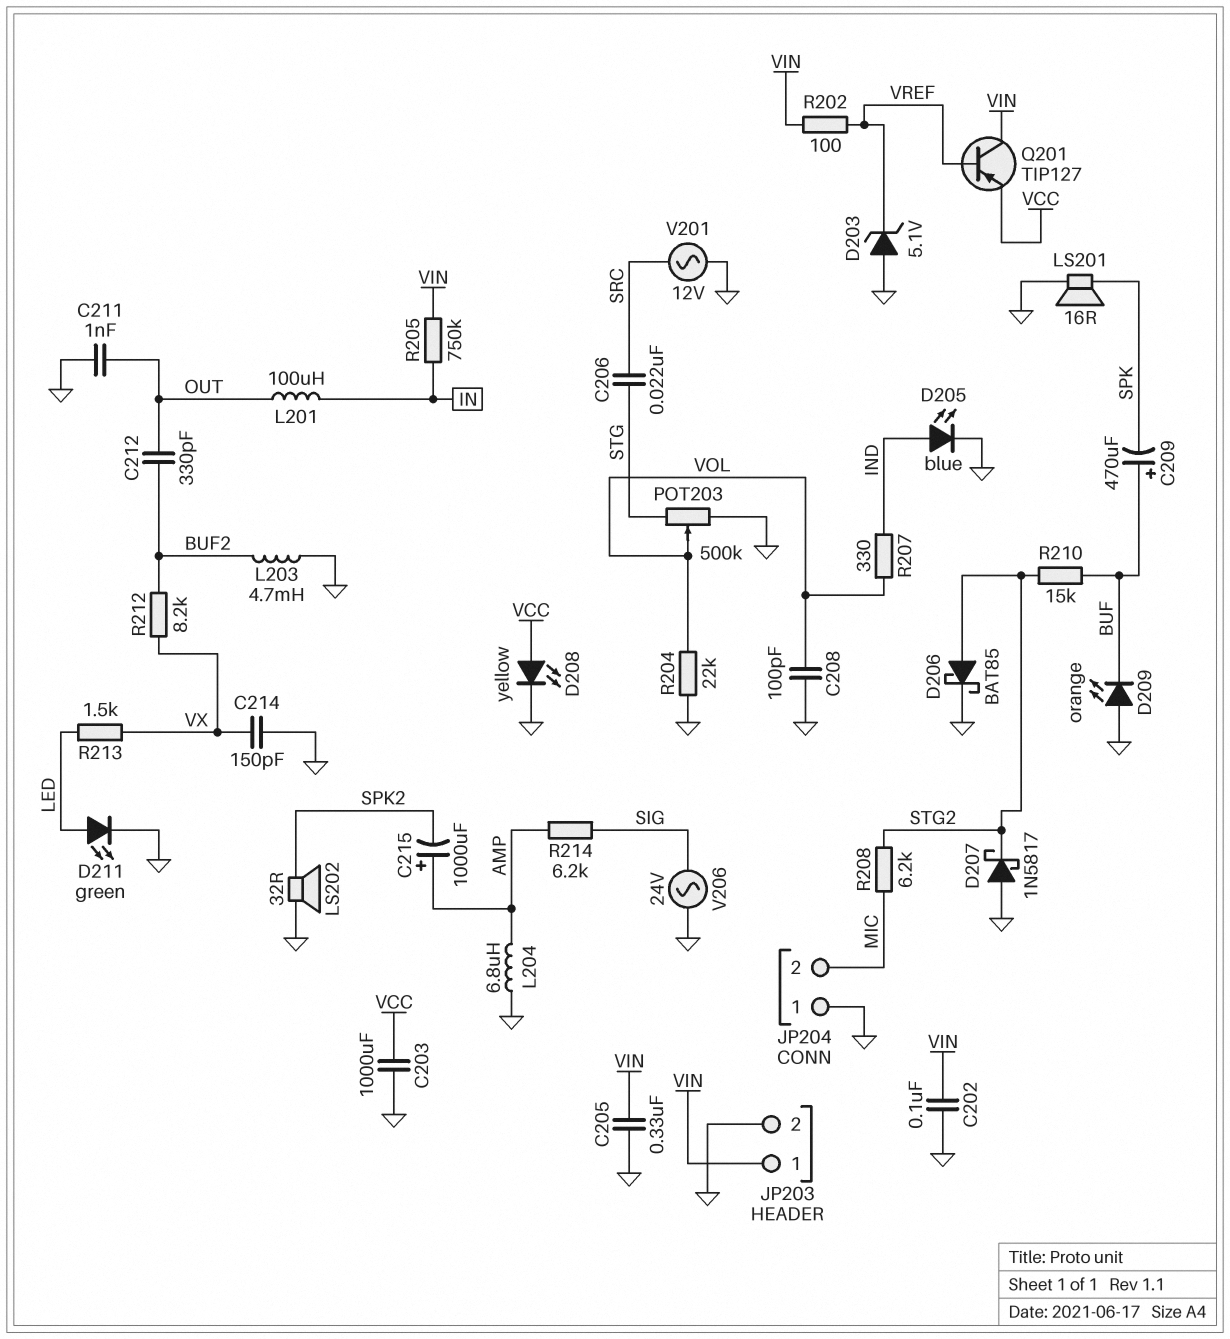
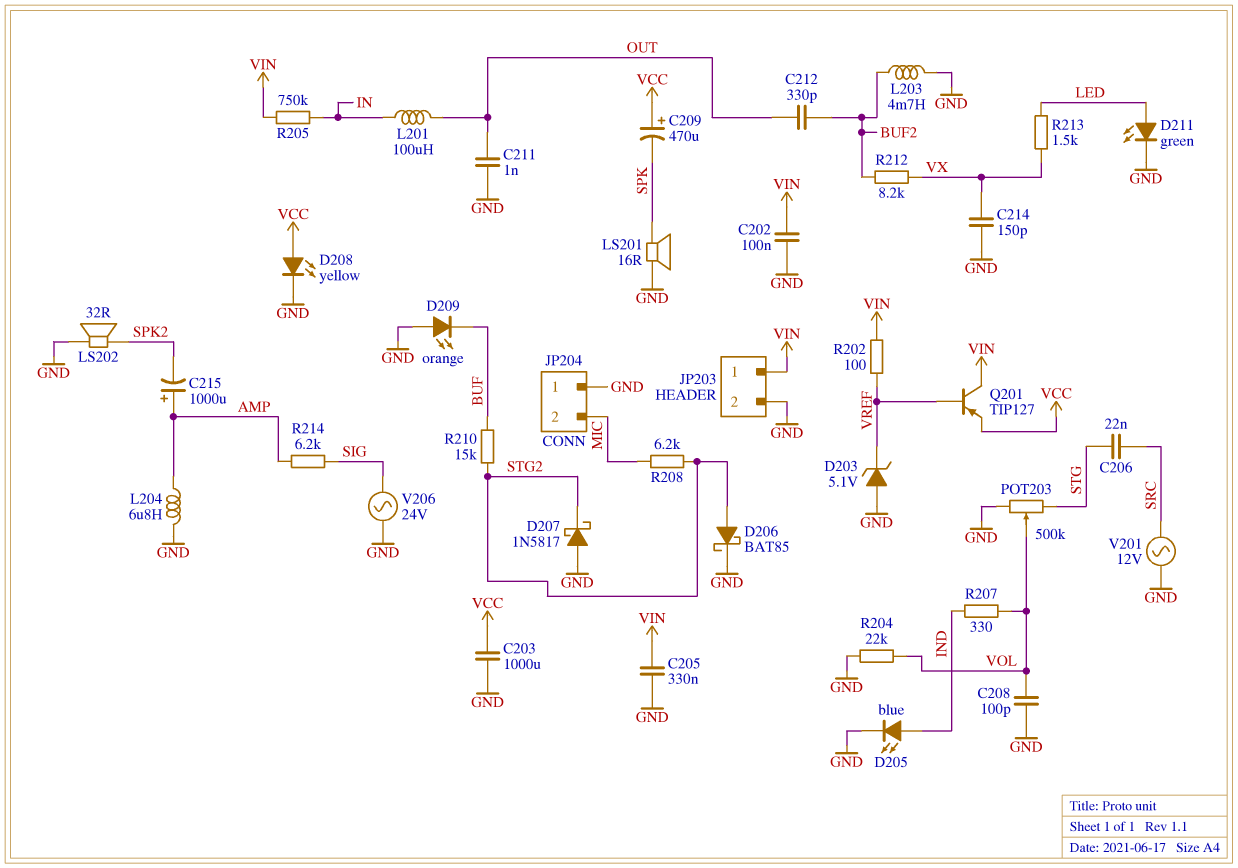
C209: 470uF (plus BUF, minus SPK) -> 470uF (plus VCC, minus SPK)

